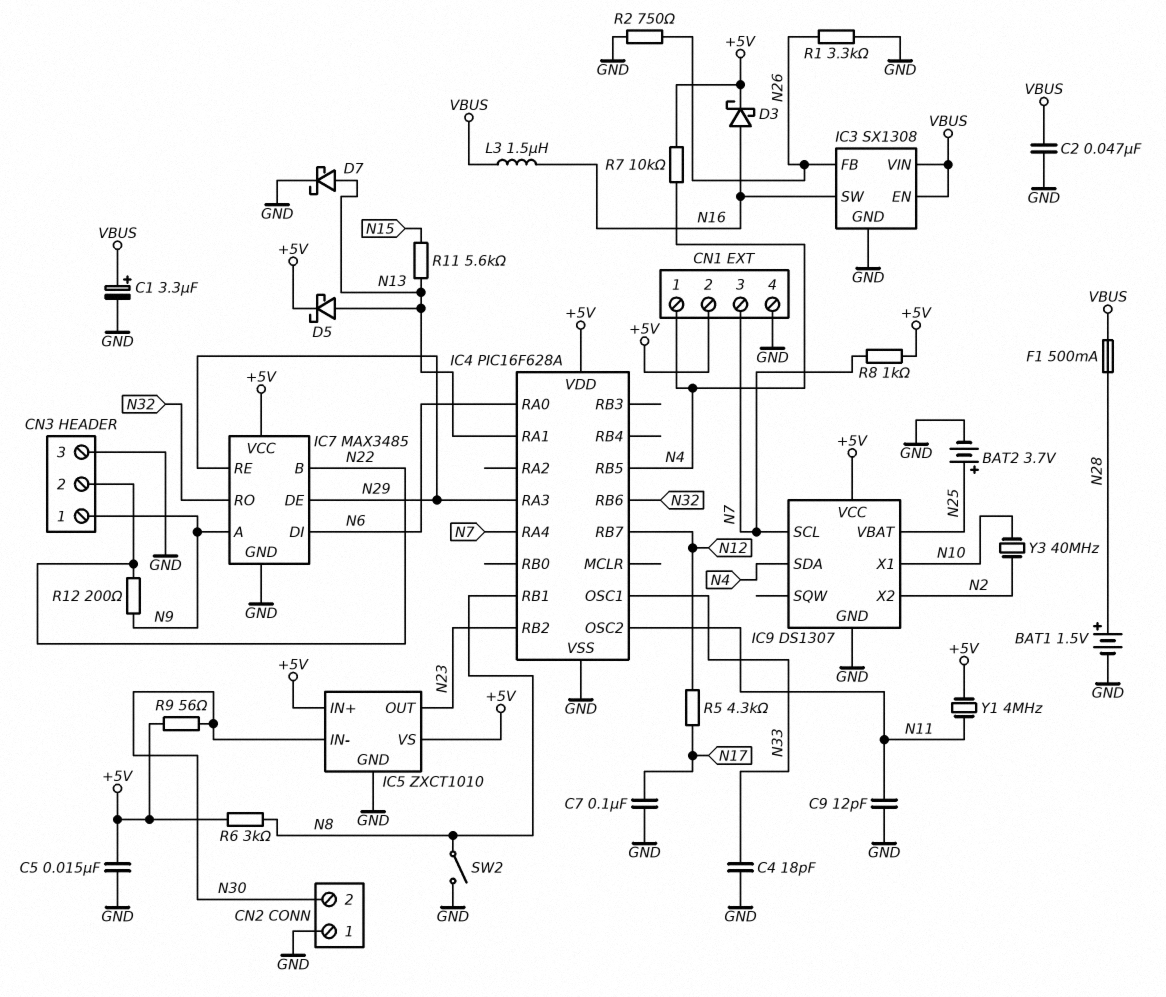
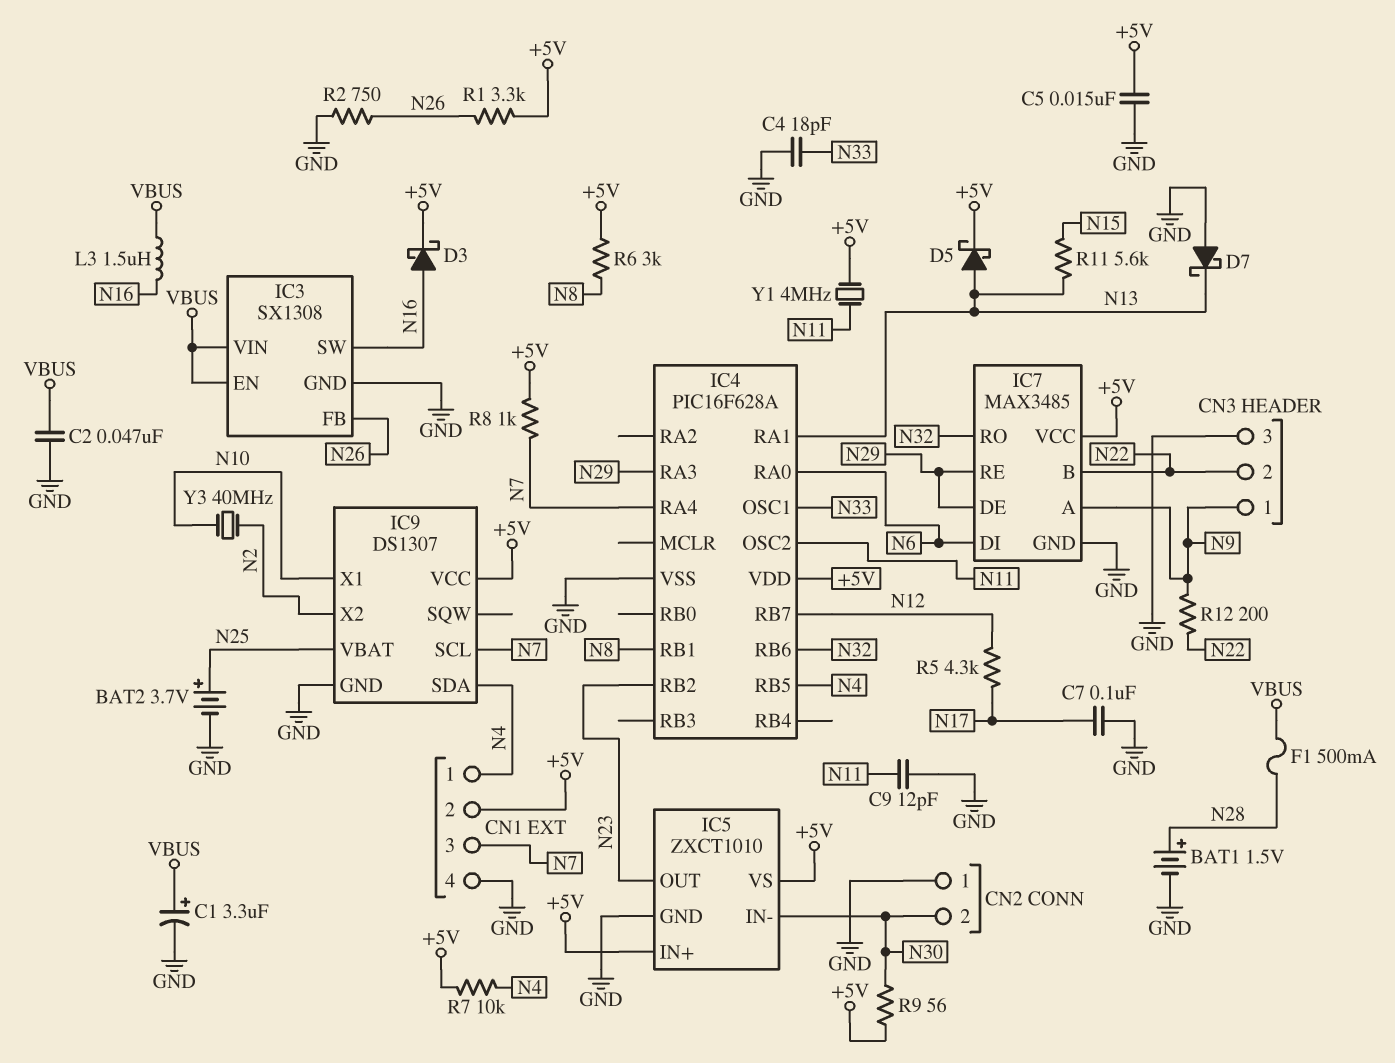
D7: schottky (A N13, K GND) -> schottky (A GND, K N13)
R1: 3.3k (GND, N26) -> 3.3k (+5V, N26)
SW2: switch (GND, N8) -> none

